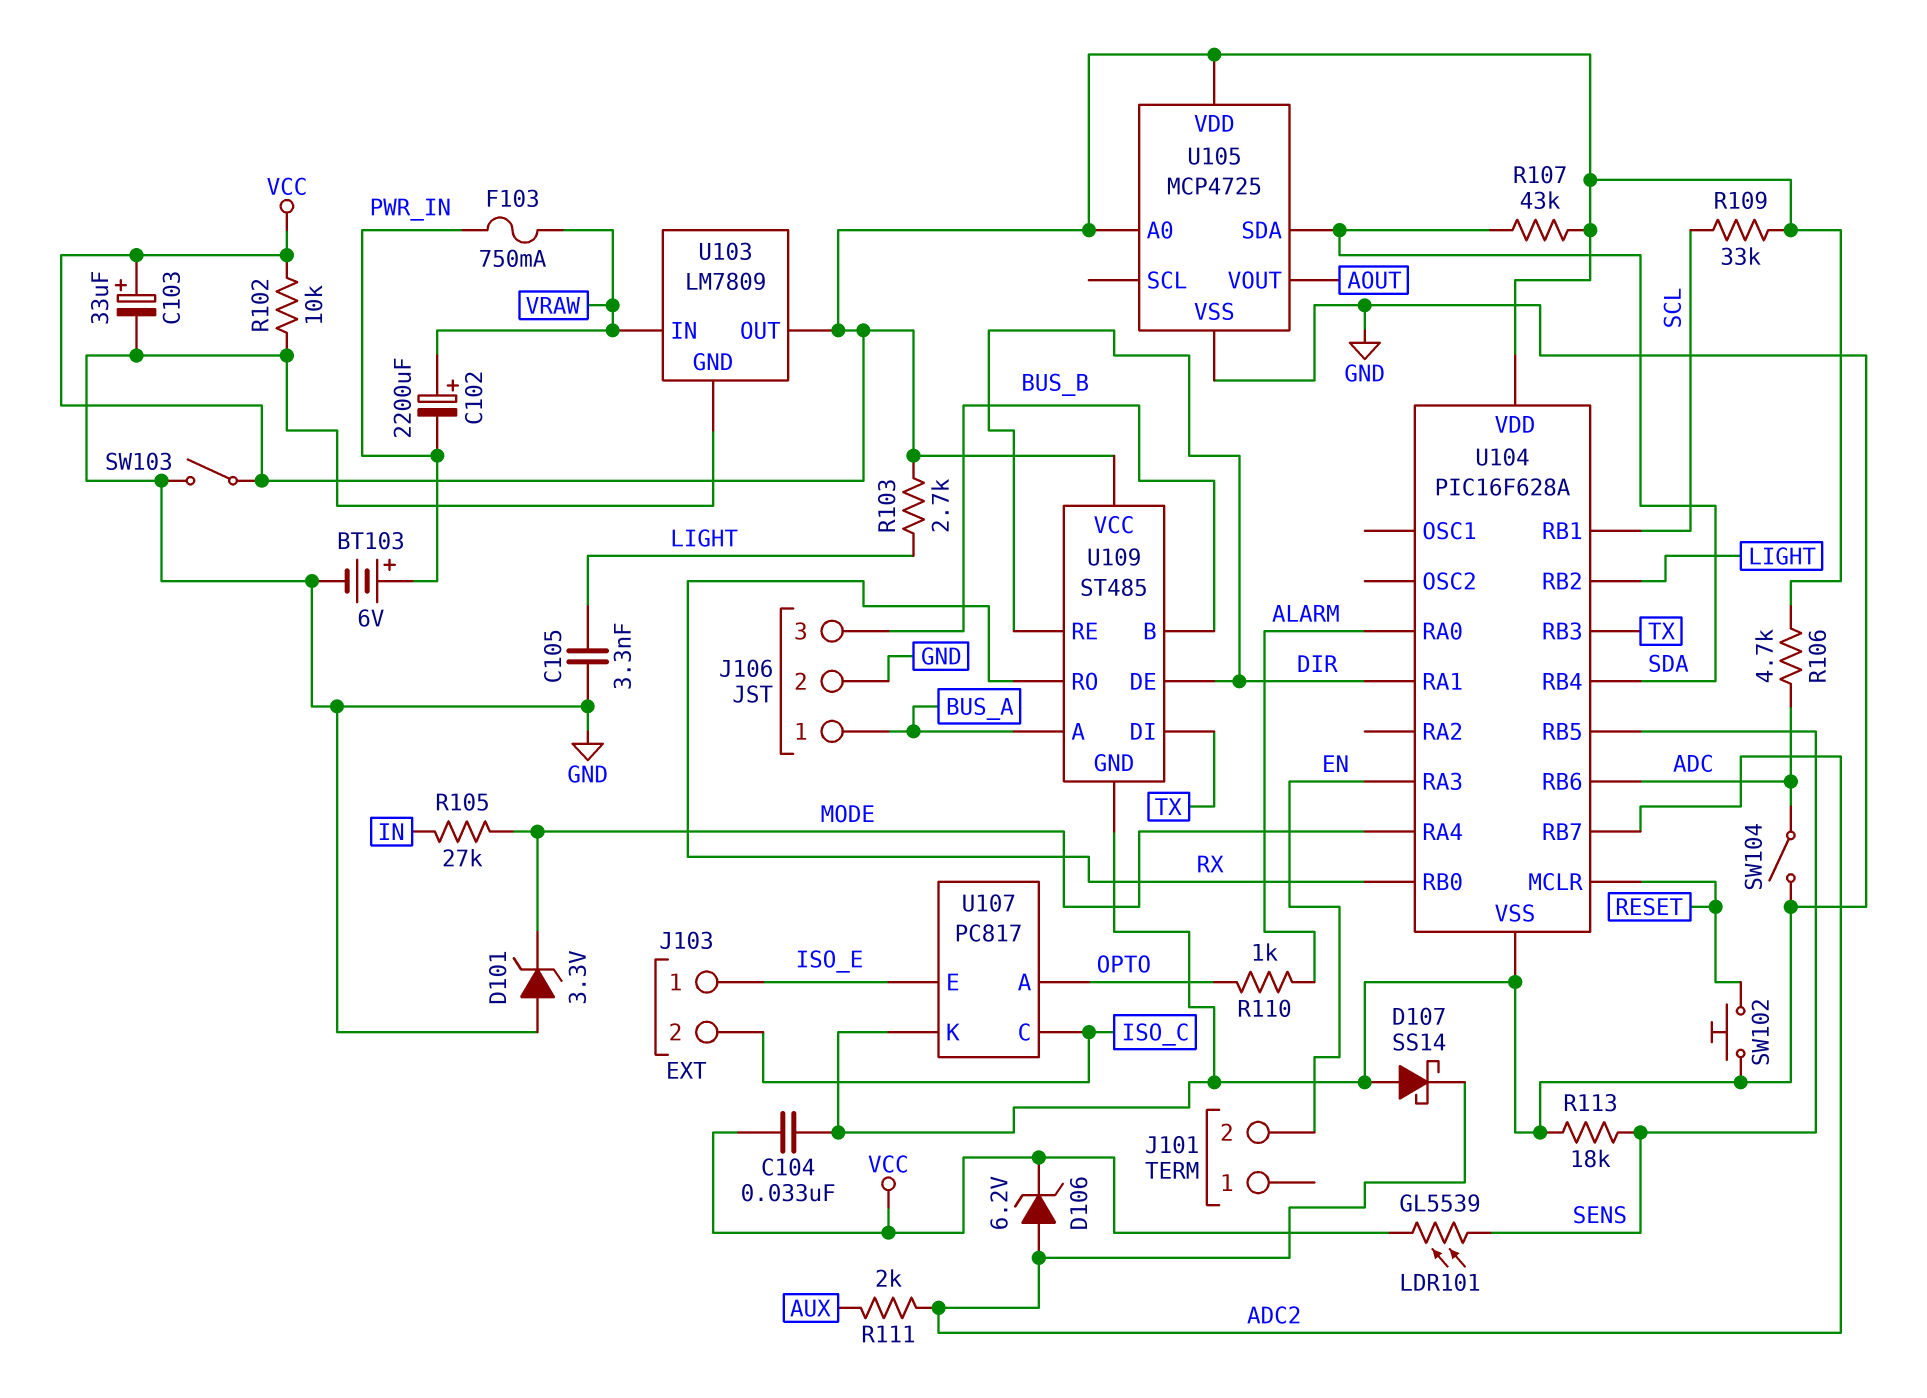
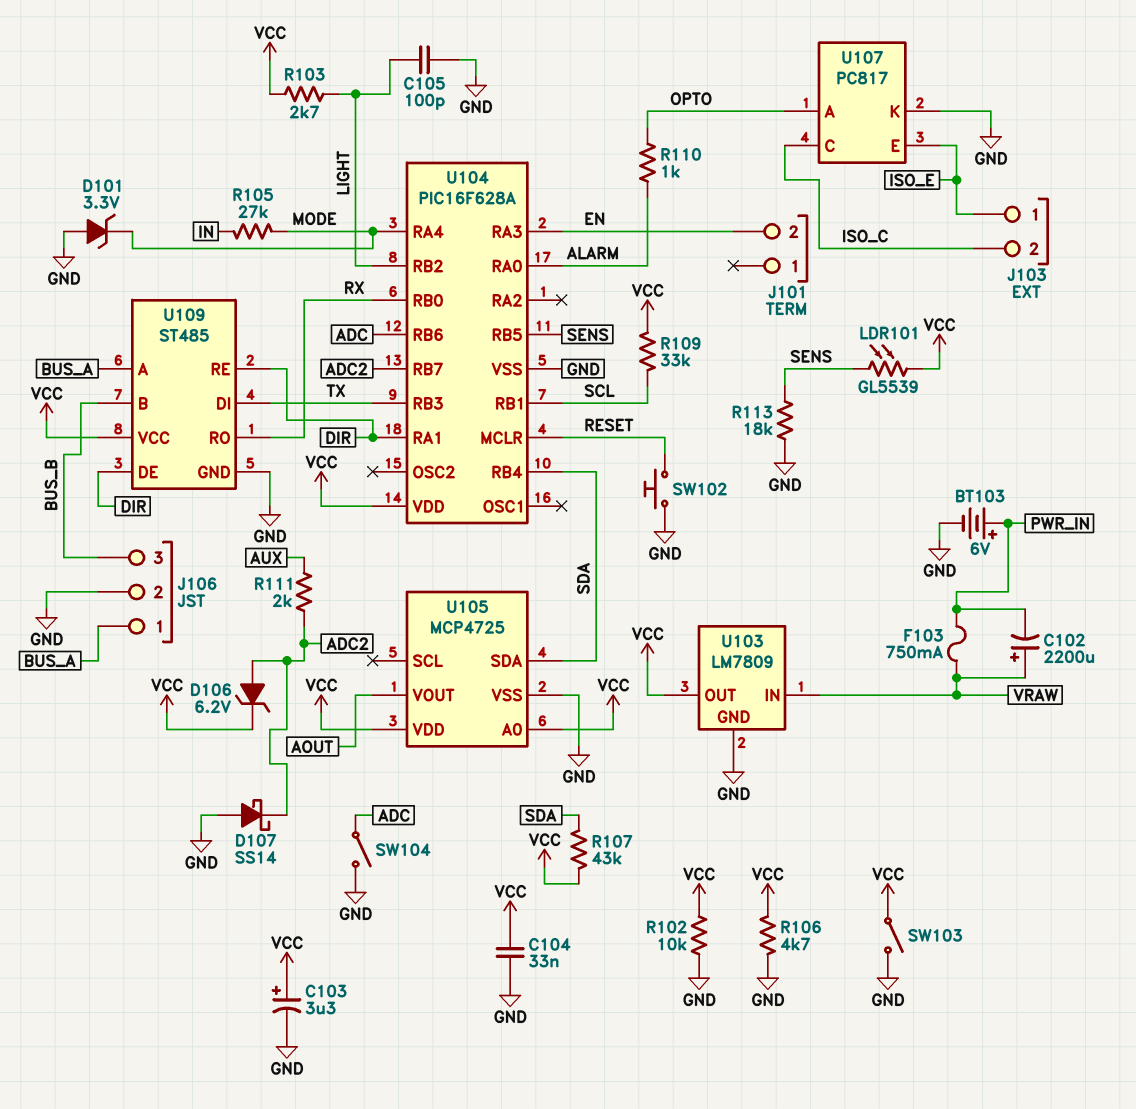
C103: 33uF (plus VCC, minus GND) -> 3.3uF (plus VCC, minus GND)
C105: 3.3nF (GND, LIGHT) -> 100pF (GND, LIGHT)
R106: 4.7k (ADC, VCC) -> 4.7k (GND, VCC)

